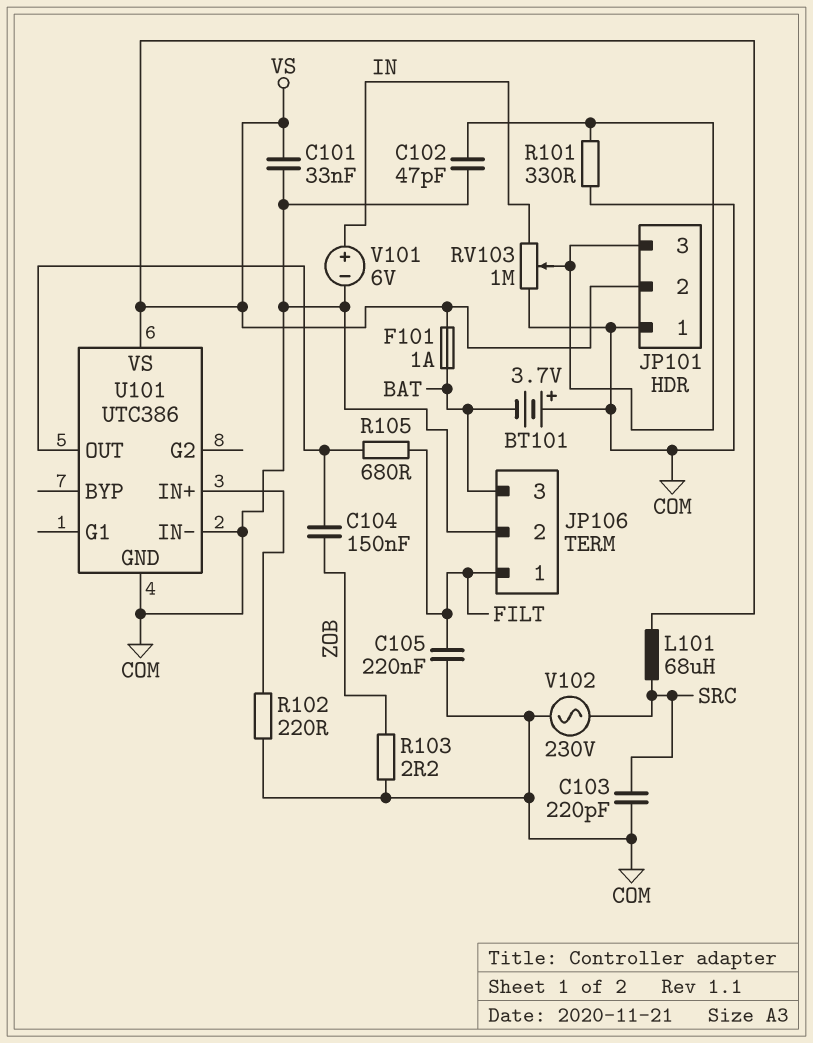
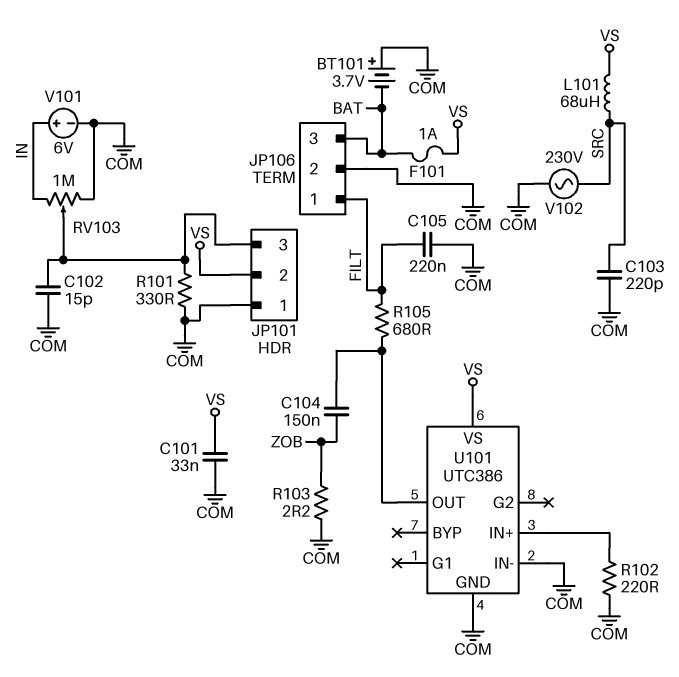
C102: 47pF (COM, JP101/3) -> 15pF (COM, JP101/3)

